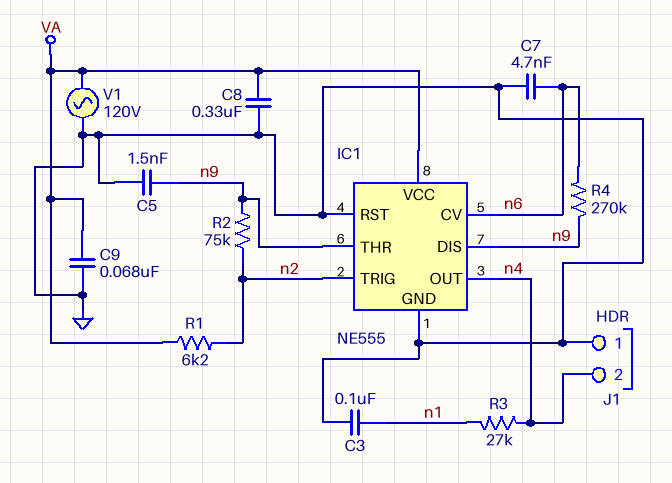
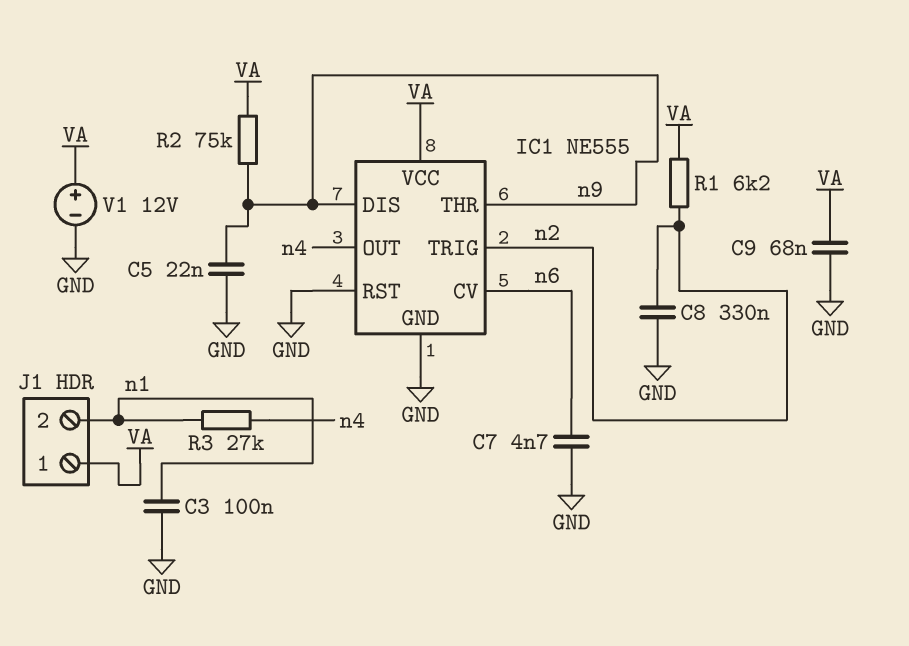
C5: 1.5nF (GND, n9) -> 22nF (GND, n9)
C8: 330nF (GND, VA) -> 330nF (GND, n2)
J1 pin 1: GND -> VA
J1 pin 2: n4 -> n1
R2: 75k (n2, n9) -> 75k (VA, n9)
R4: 270k (n6, n9) -> none
V1: AC 120V (GND, VA) -> 12V (plus VA, minus GND)

